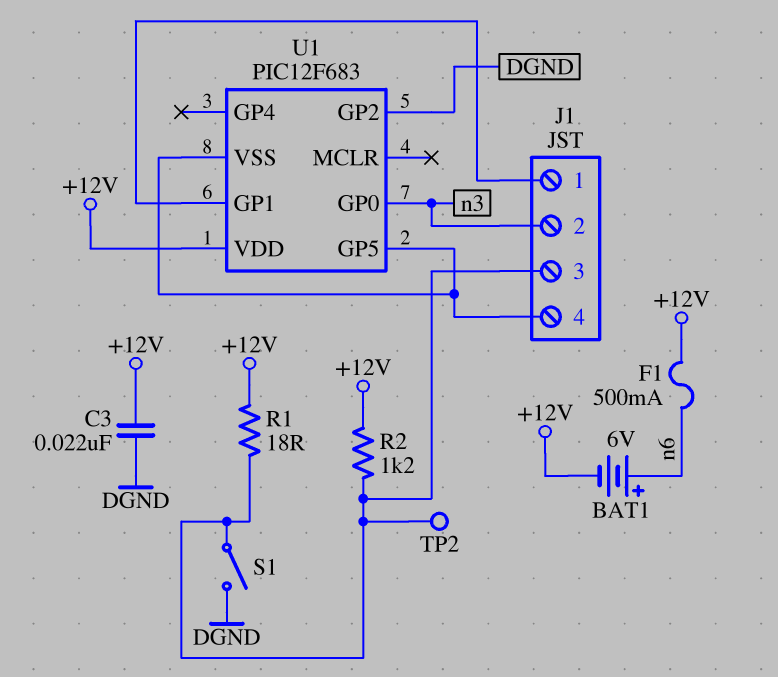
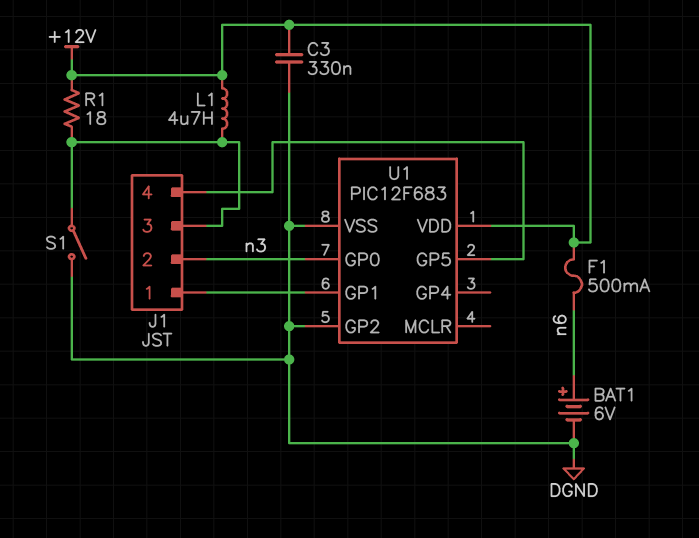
BAT1: 6V (plus n6, minus +12V) -> 6V (plus n6, minus DGND)
C3: 22nF (+12V, DGND) -> 330nF (+12V, DGND)
L1: none -> 4.7uH (+12V, J1/3)
R2: 1.2k (+12V, J1/3) -> none
TP2: test point (J1/3) -> none
U1 pin VSS: J1/4 -> DGND

